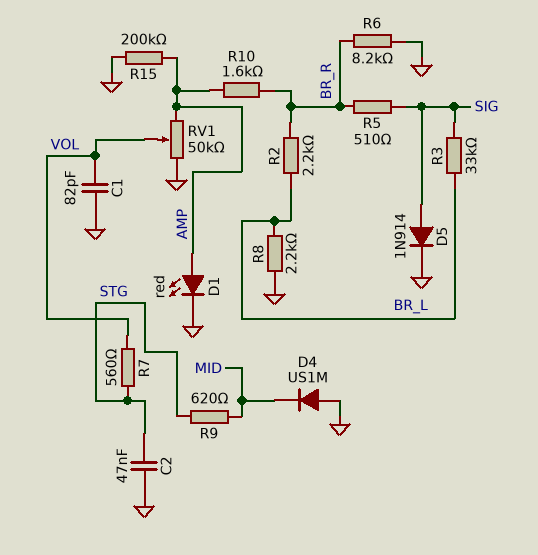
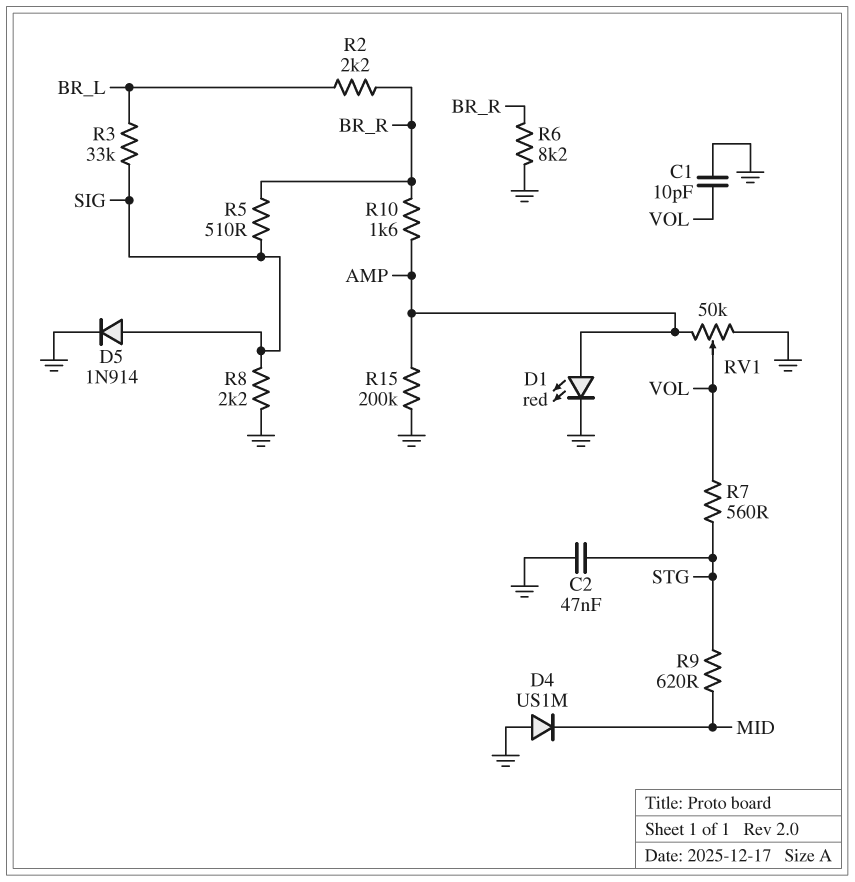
C1: 82pF (GND, VOL) -> 10pF (GND, VOL)
R8: 2.2k (BR_L, GND) -> 2.2k (GND, SIG)

